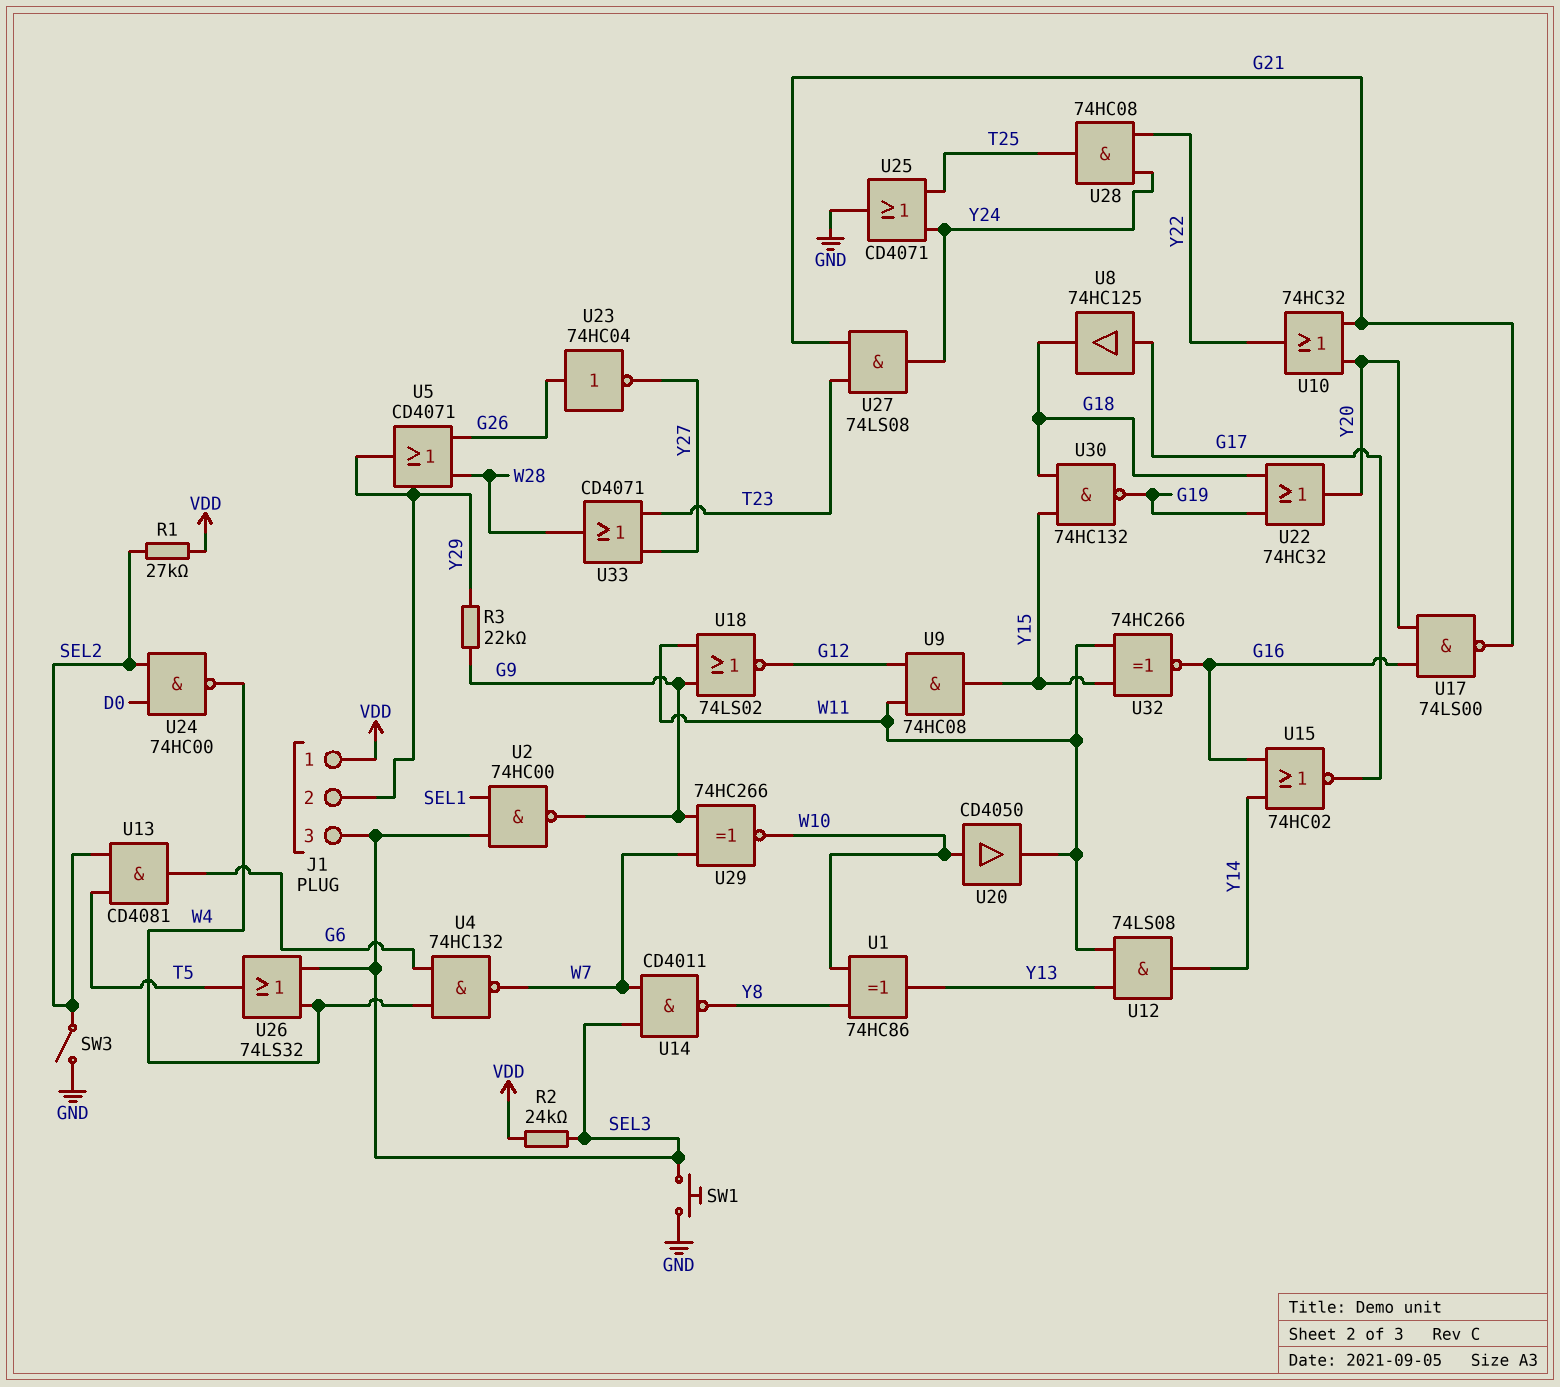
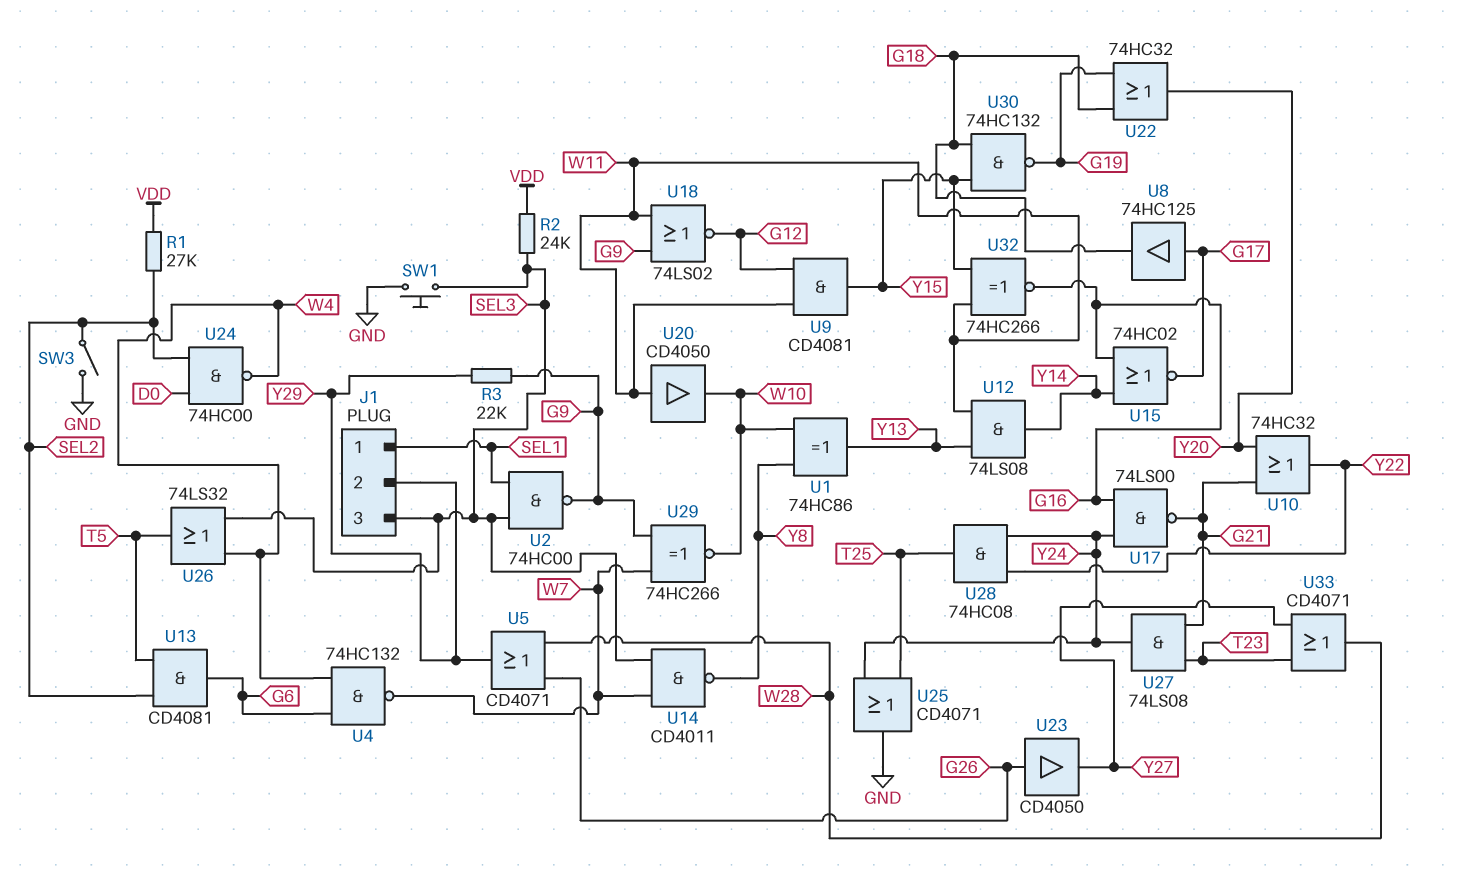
J1 pin 1: VDD -> SEL1
U9: AND 74HC08 (in G12, in W11, out Y15) -> AND CD4081 (in G12, in W11, out Y15)
U17: NAND 74LS00 (in G16, in Y20, out G21) -> NAND 74LS00 (in G16, in Y24, out G21)
U20: buffer CD4050 (in W10, out W11) -> buffer CD4050 (in W11, out W10)
U23: NOT 74HC04 (in G26, out Y27) -> buffer CD4050 (in G26, out Y27)

